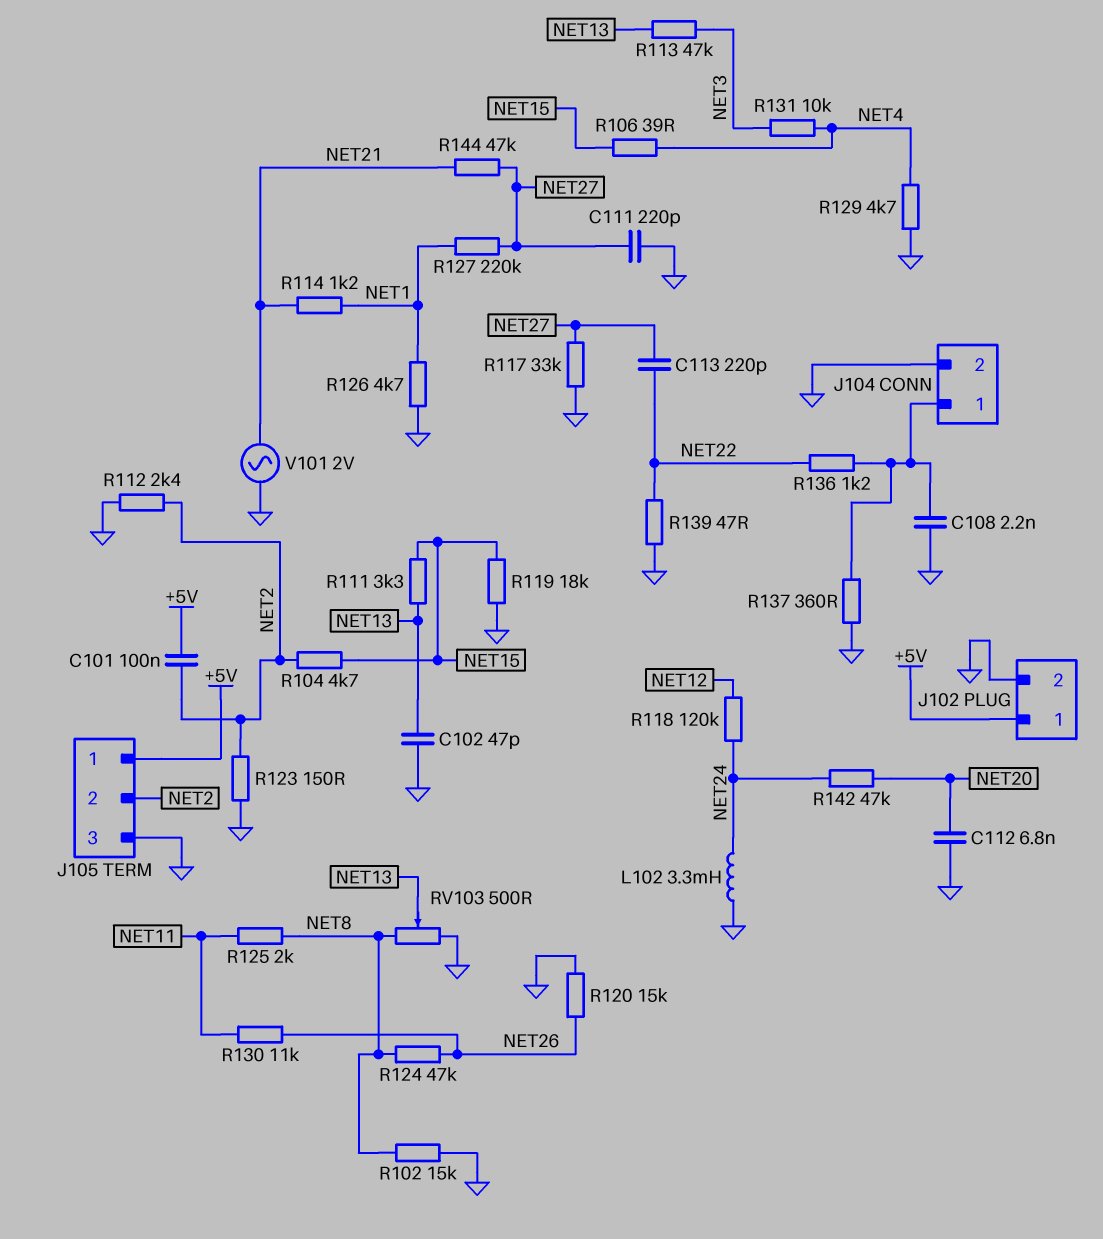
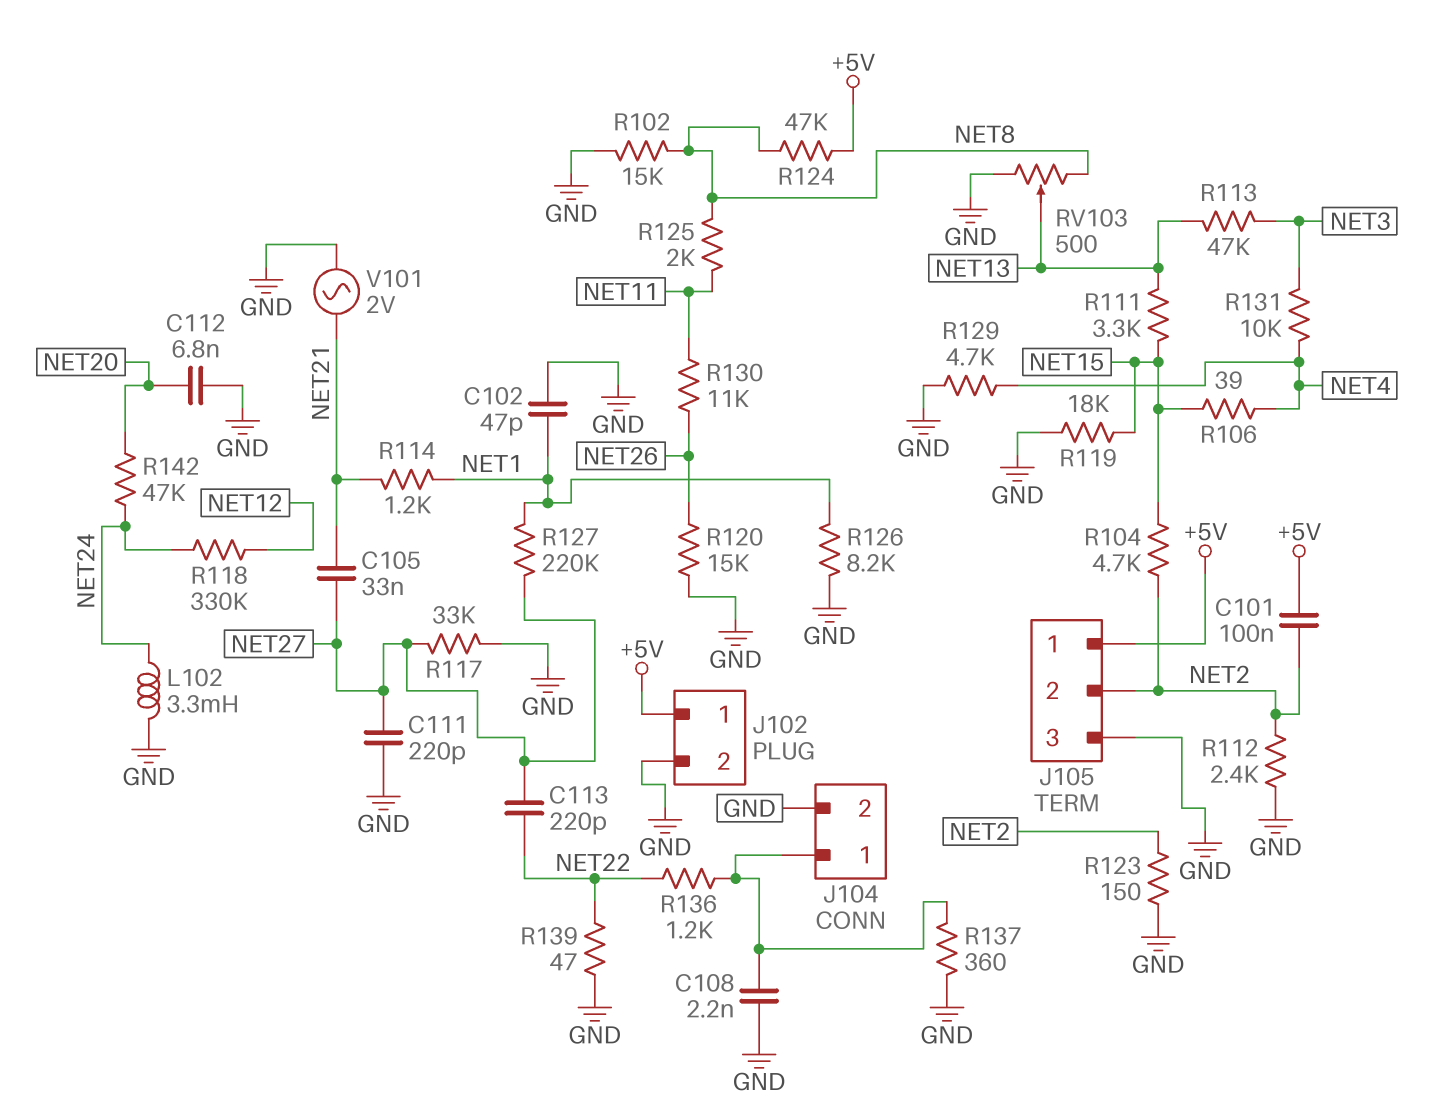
C102: 47pF (GND, NET13) -> 47pF (GND, NET1)
C105: none -> 33nF (NET21, NET27)
R118: 120k (NET12, NET24) -> 330k (NET12, NET24)
R124: 47k (NET8, NET26) -> 47k (+5V, NET8)
R126: 4.7k (GND, NET1) -> 8.2k (GND, NET1)
R144: 47k (NET21, NET27) -> none

